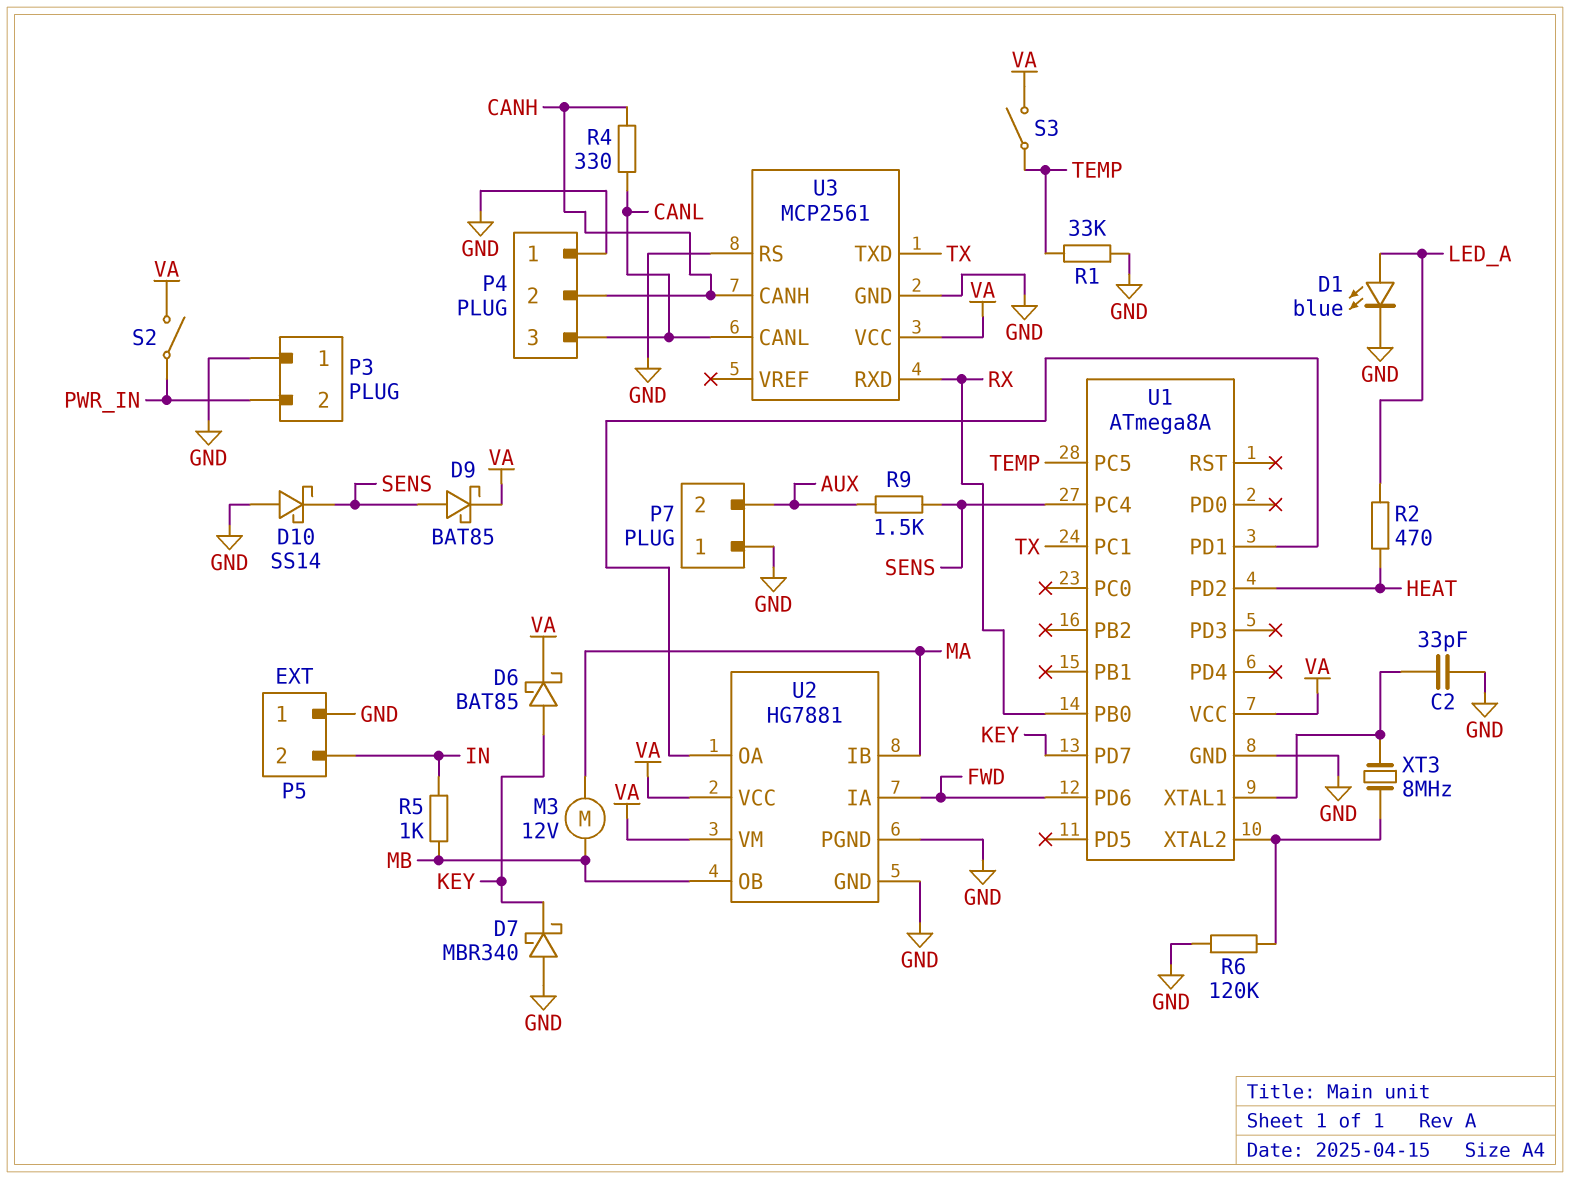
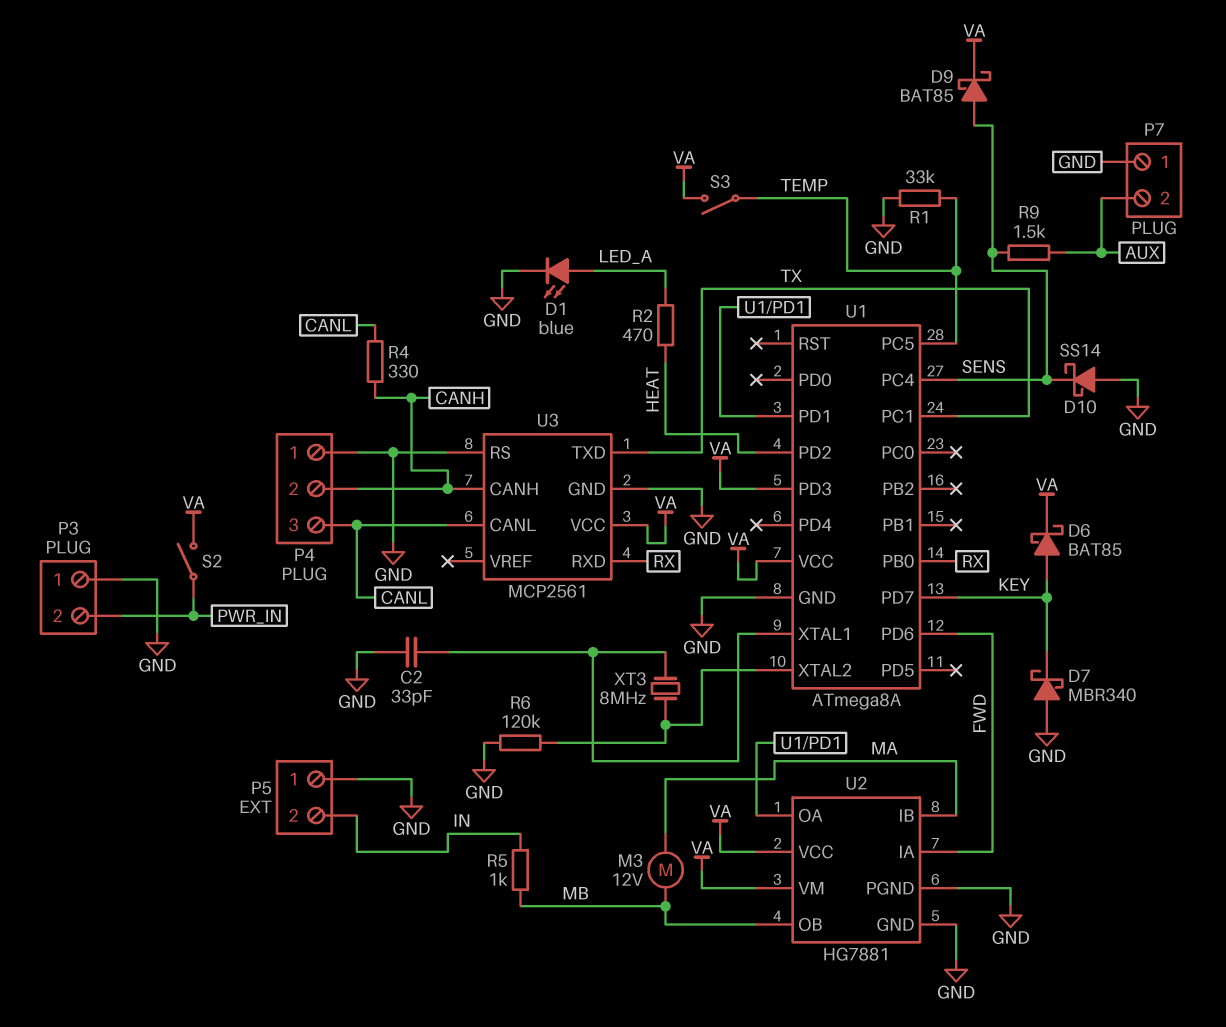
U1 pin PD3: none -> VA

